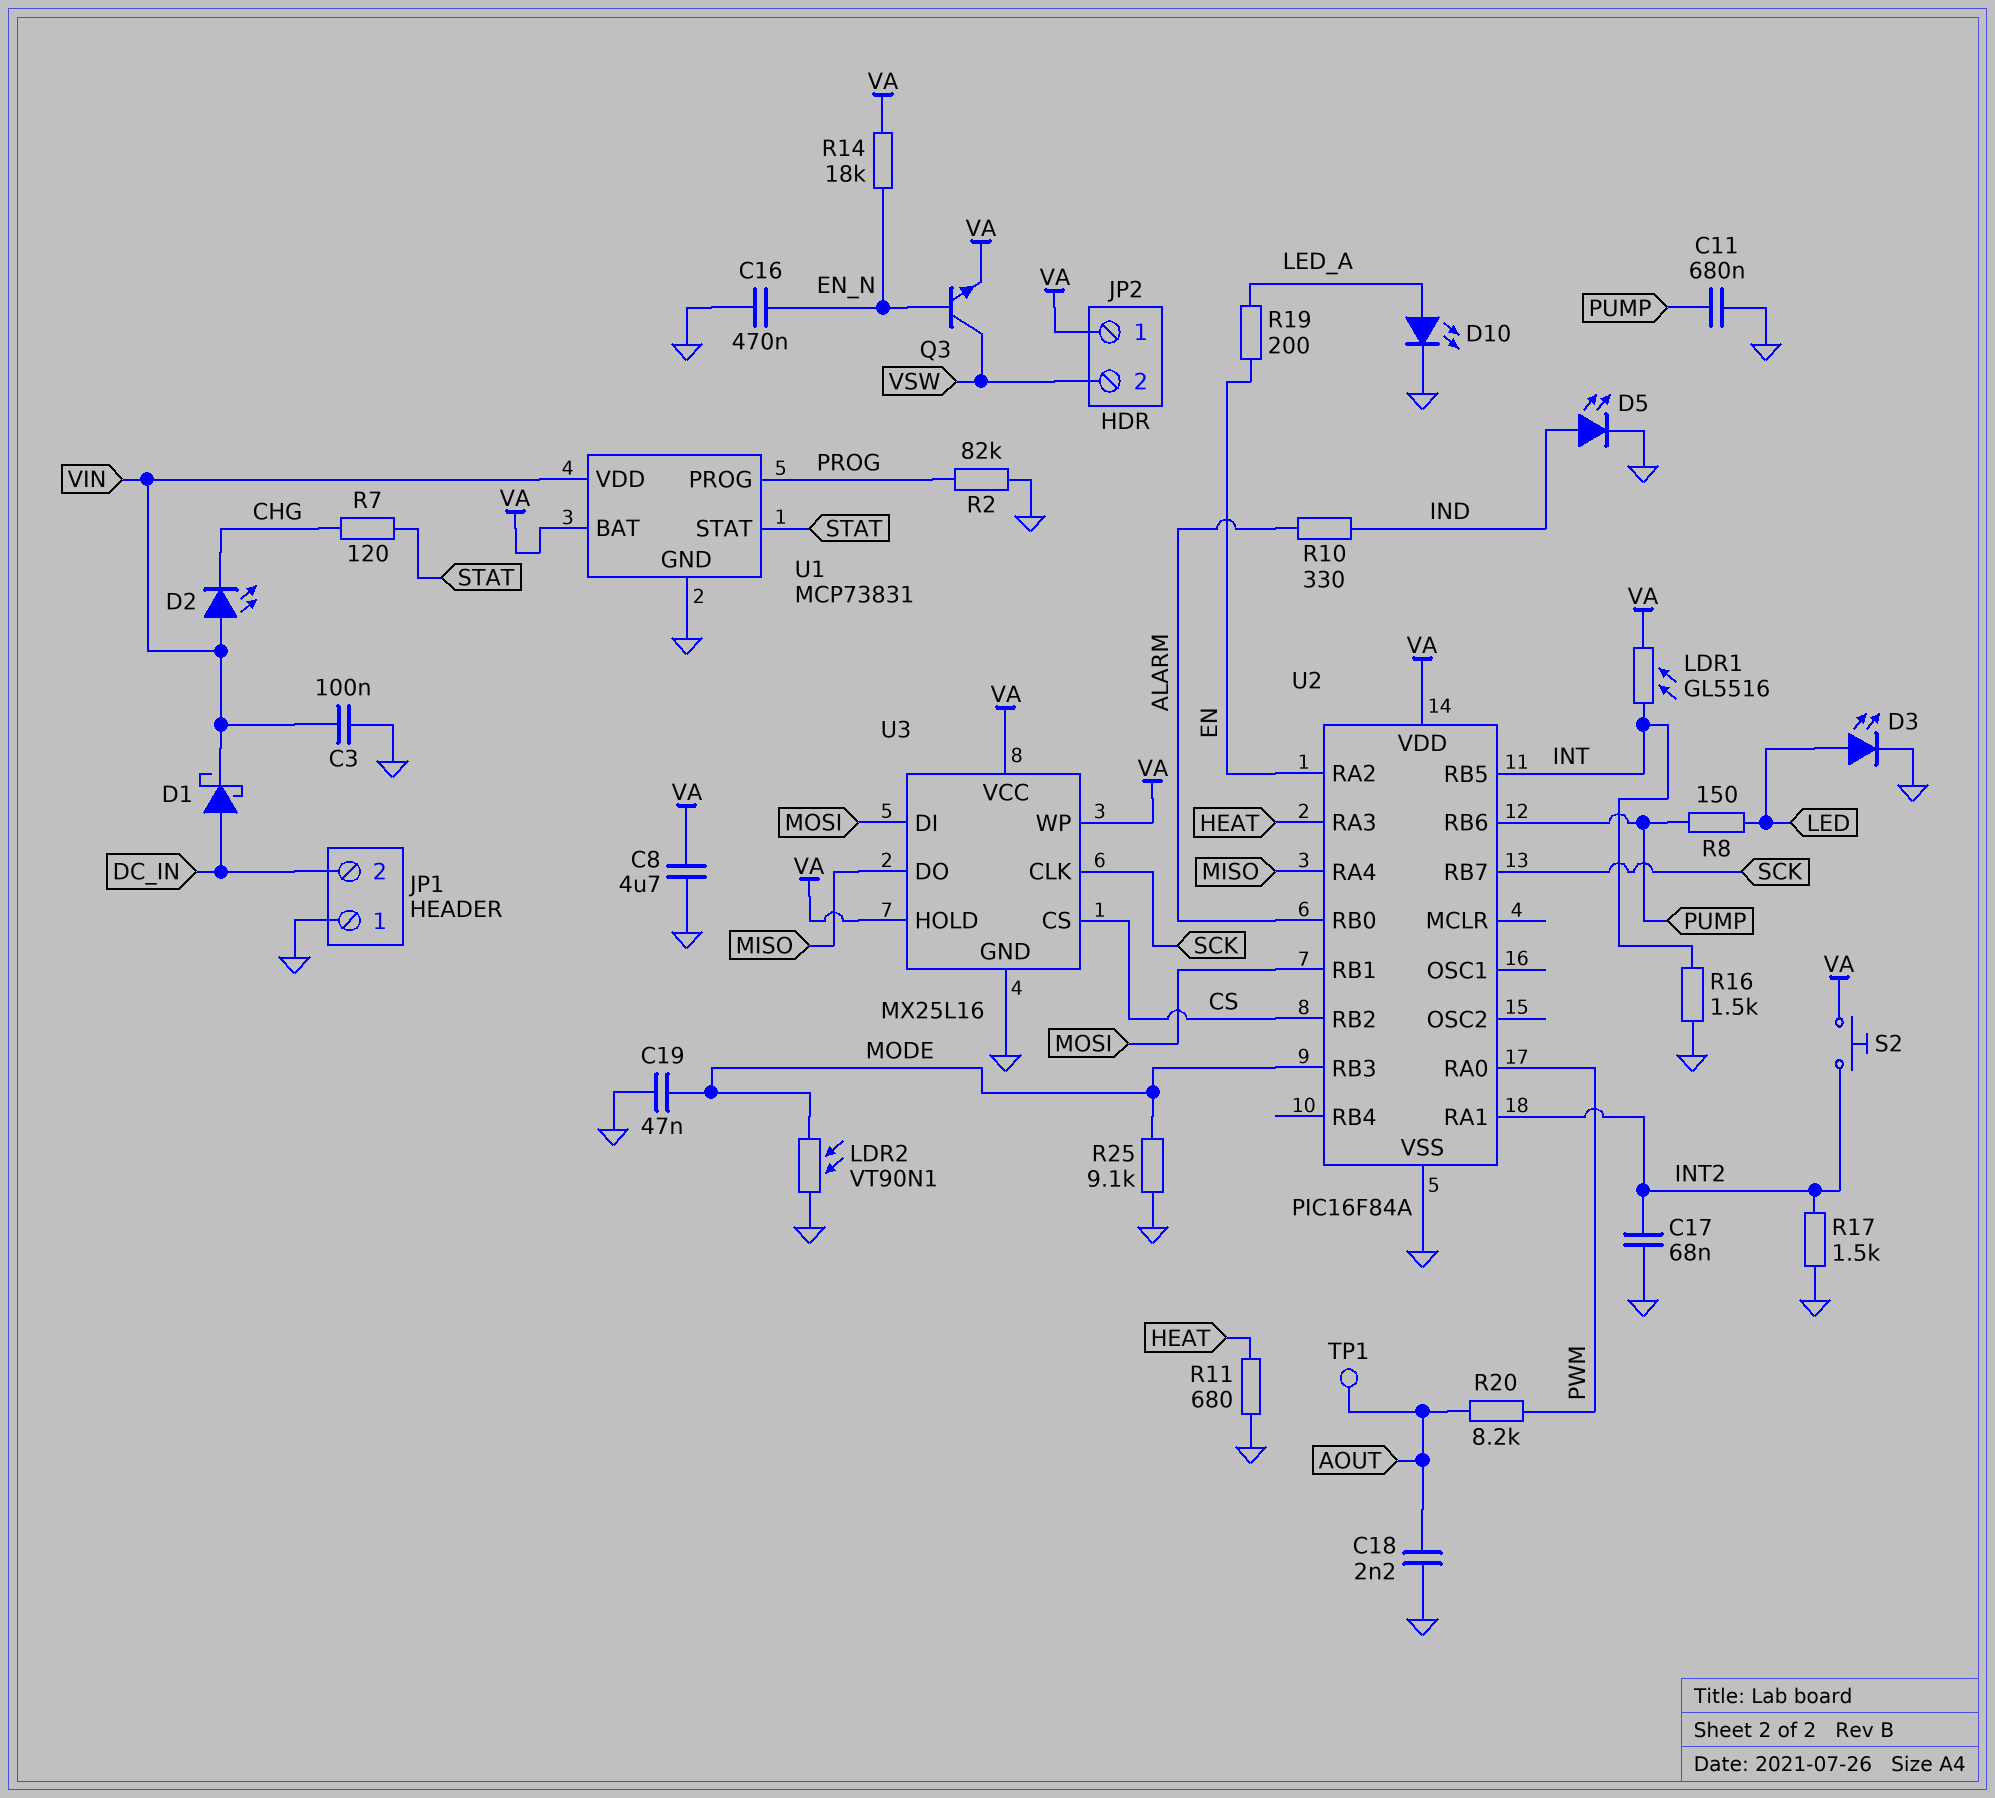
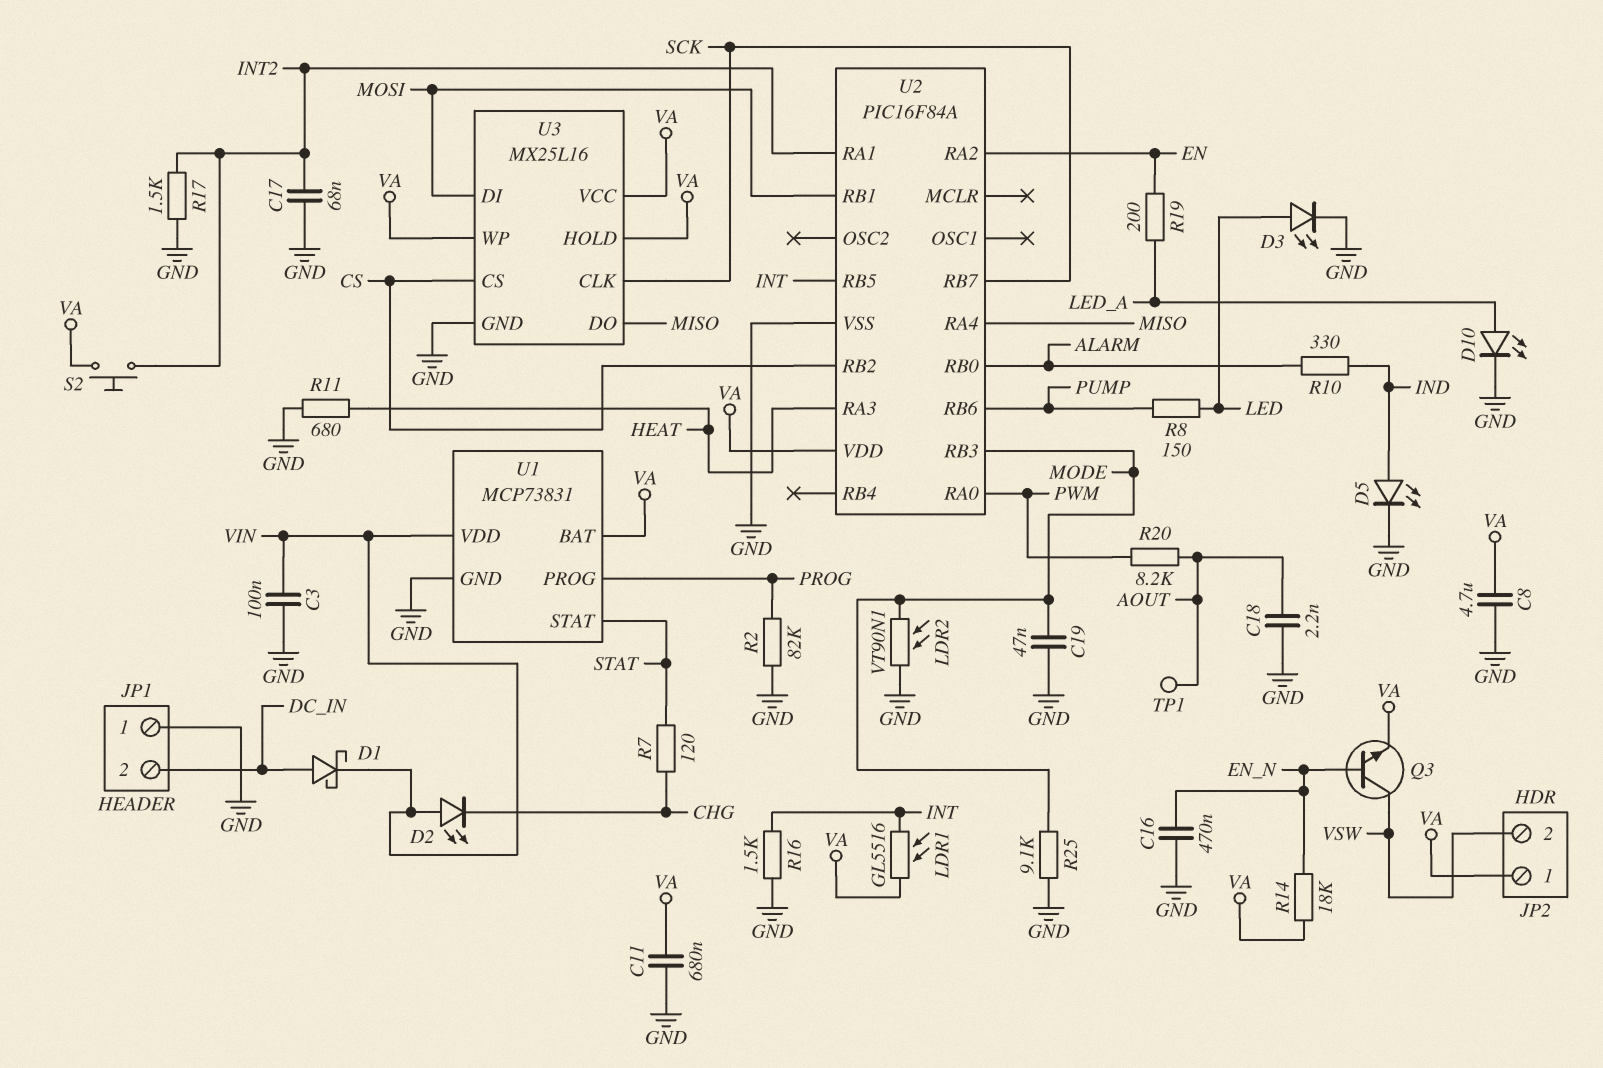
C11: 680nF (GND, PUMP) -> 680nF (GND, VA)

